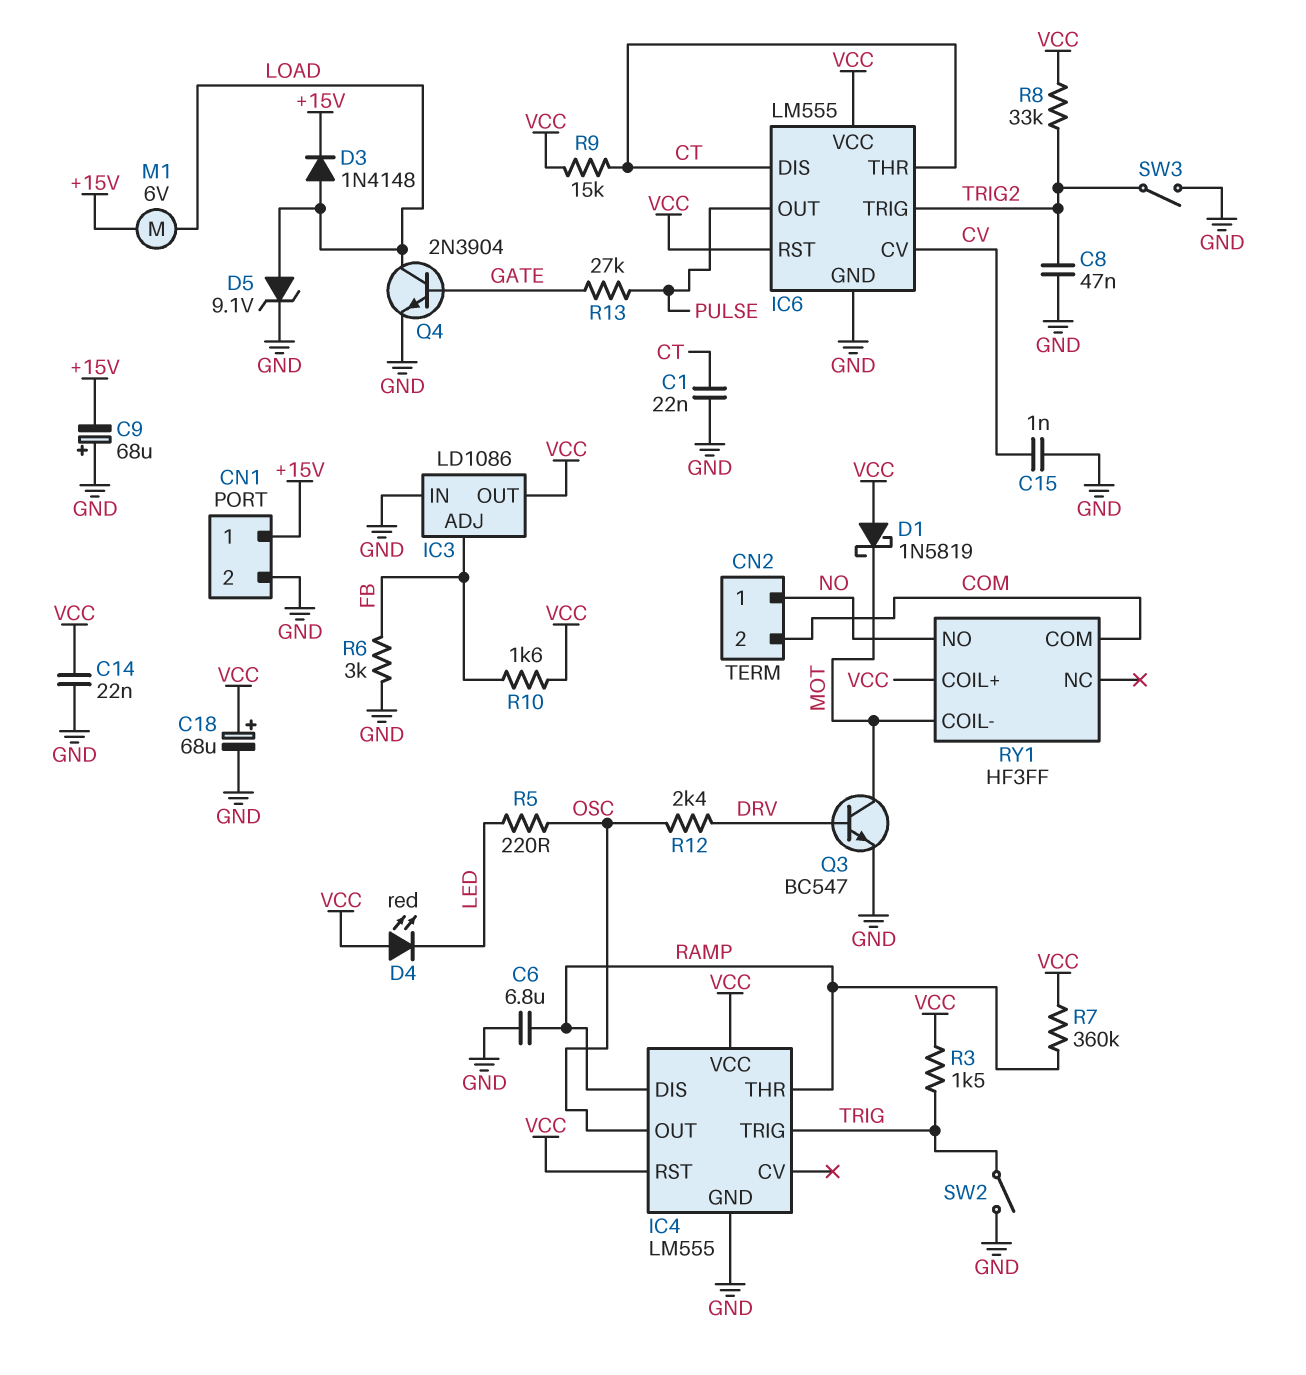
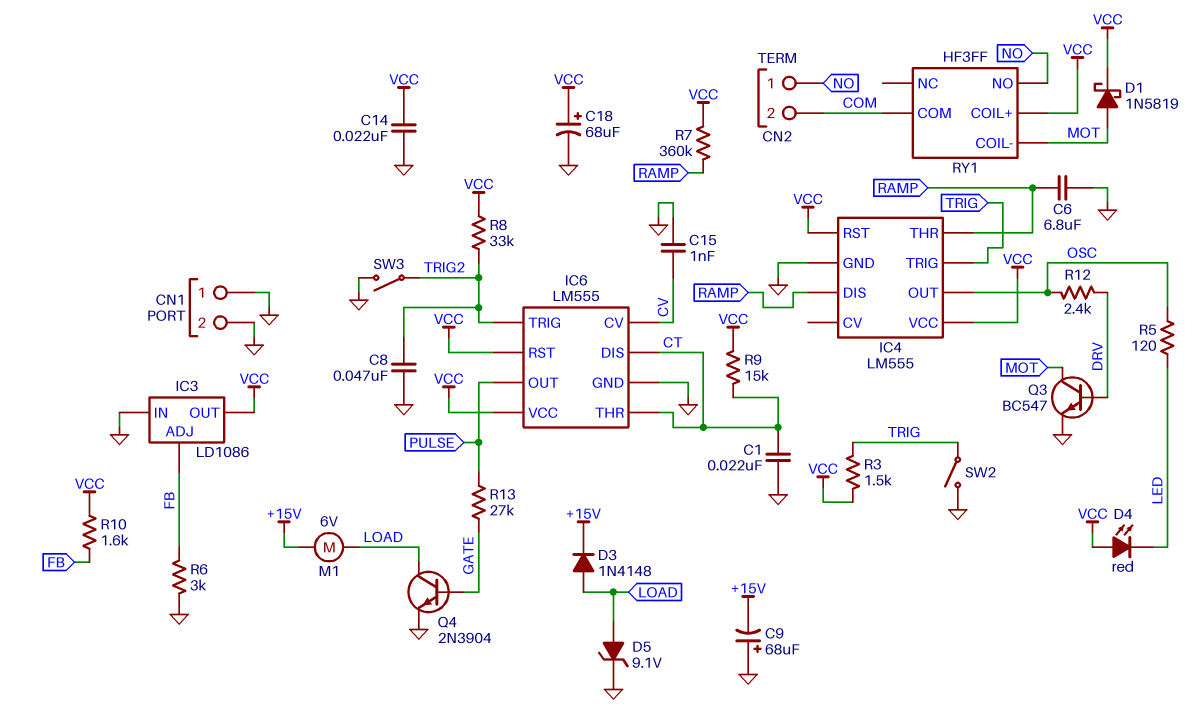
CN1 pin 1: +15V -> GND
D1: schottky 1N5819 (A VCC, K MOT) -> schottky 1N5819 (A MOT, K VCC)
R5: 220 (LED, OSC) -> 120 (LED, OSC)

